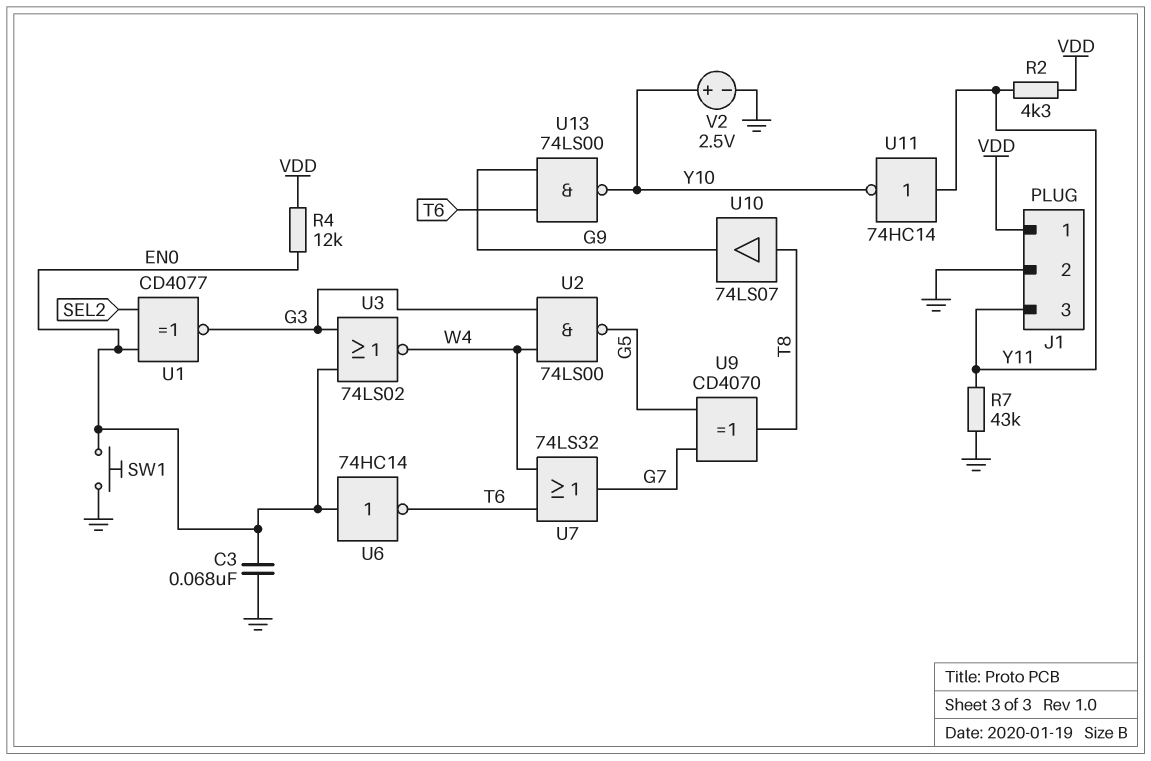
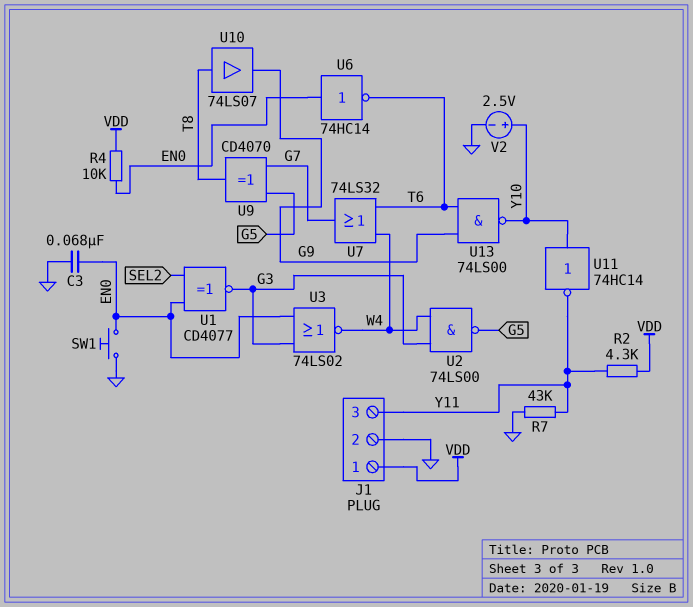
R4: 12k (EN0, VDD) -> 10k (EN0, VDD)
U11: NOT 74HC14 (in Y11, out Y10) -> NOT 74HC14 (in Y10, out Y11)

